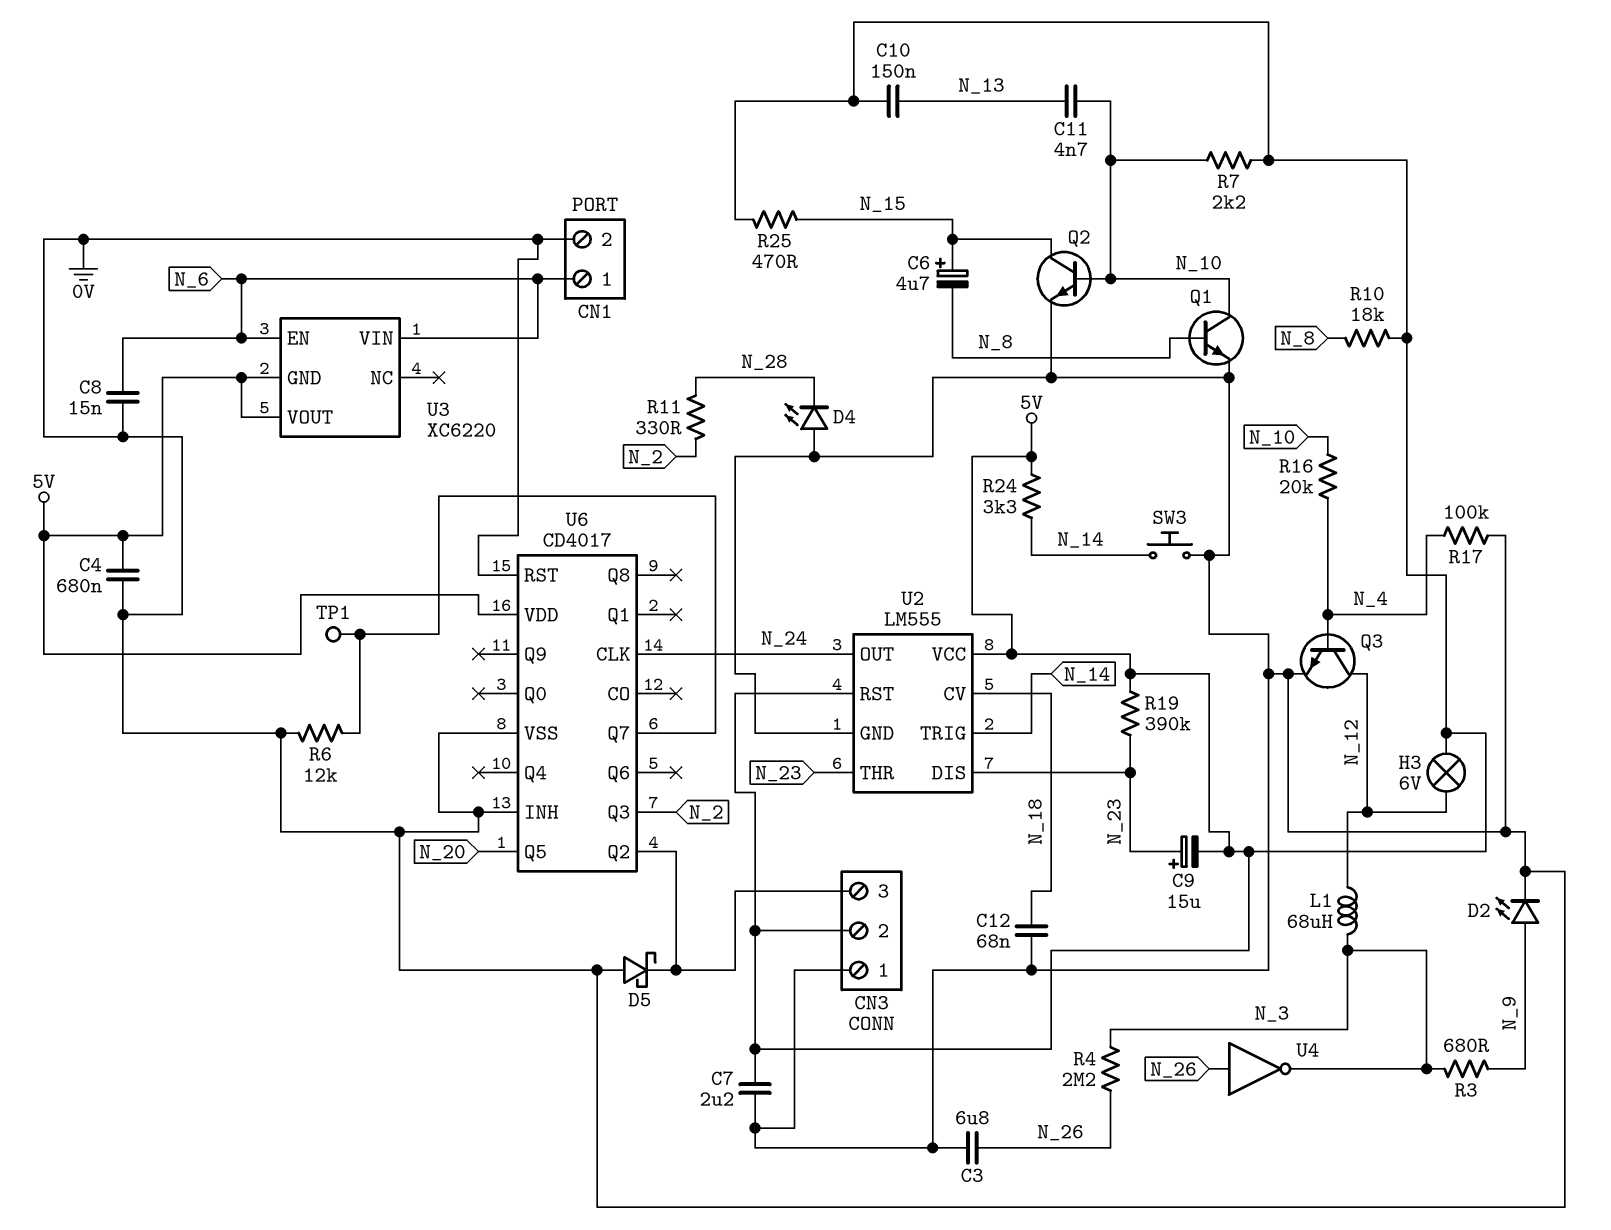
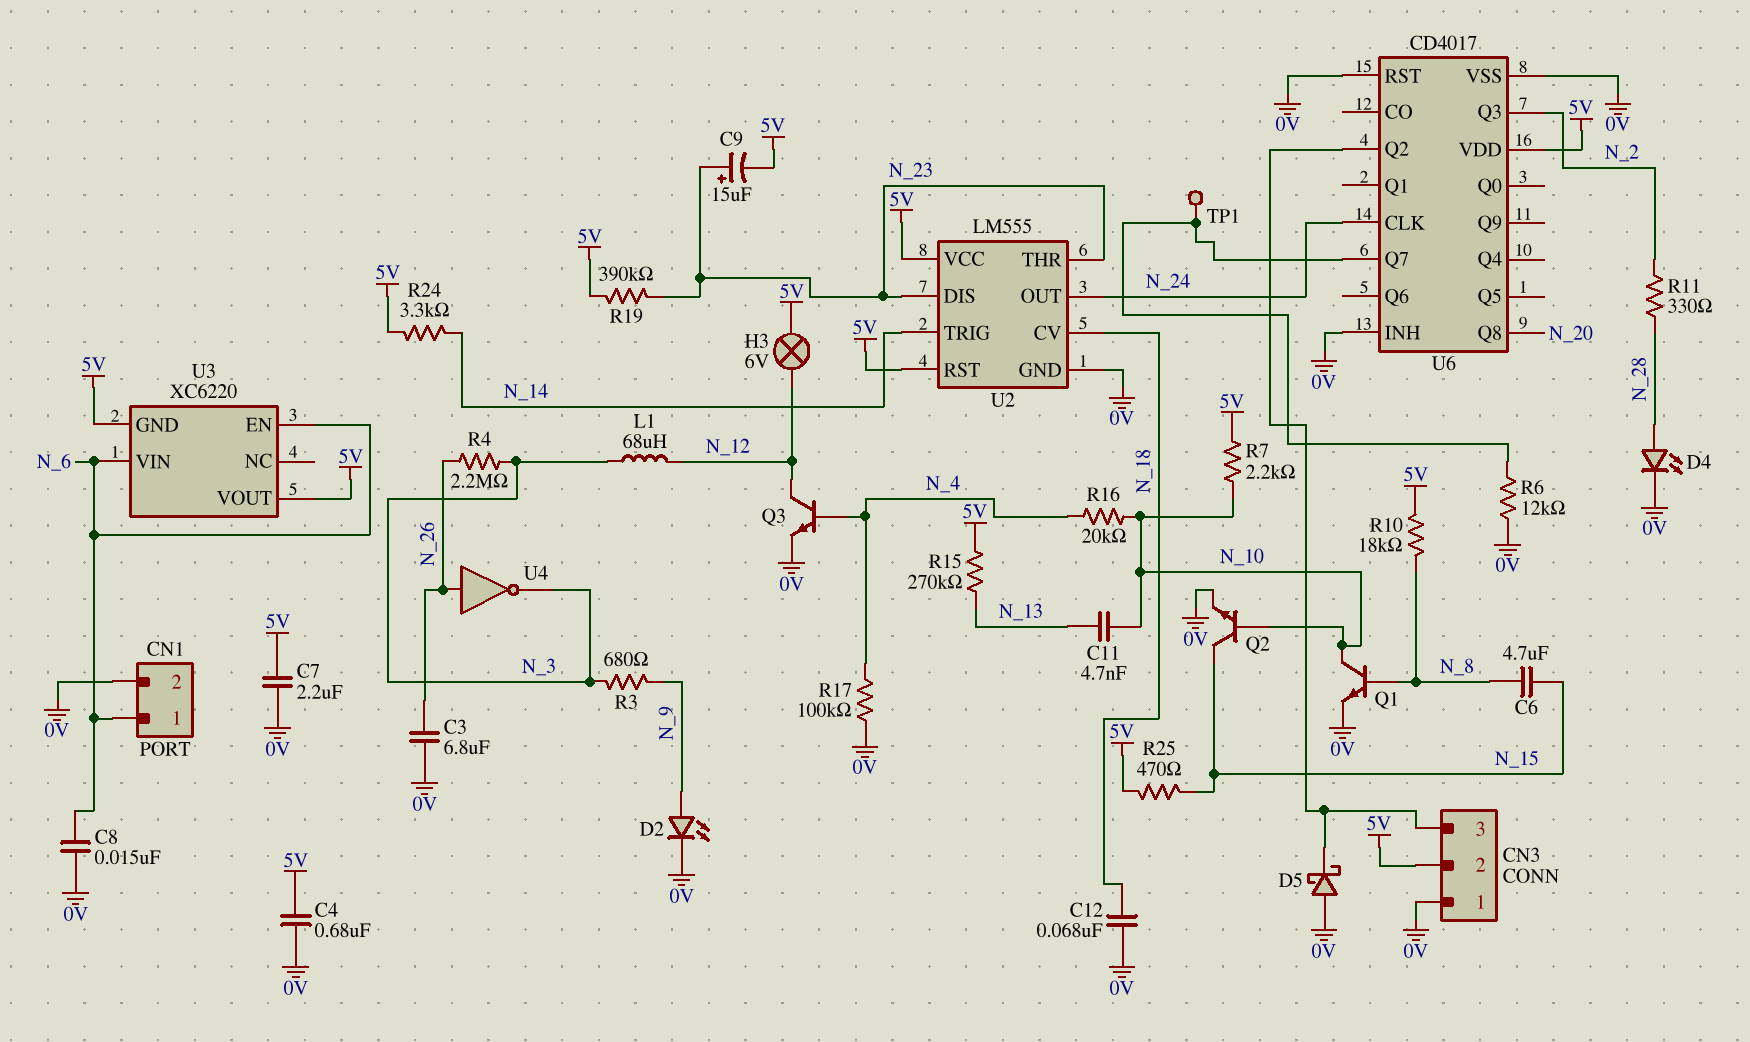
C6: 4.7uF (plus N_15, minus N_8) -> 4.7uF (N_8, N_15)
C10: 150nF (5V, N_13) -> none
D4: LED (A 0V, K N_28) -> LED (A N_28, K 0V)
R15: none -> 270k (5V, N_13)
SW3: button (0V, N_14) -> none
U6 pin Q5: N_20 -> none
U6 pin Q8: none -> N_20

